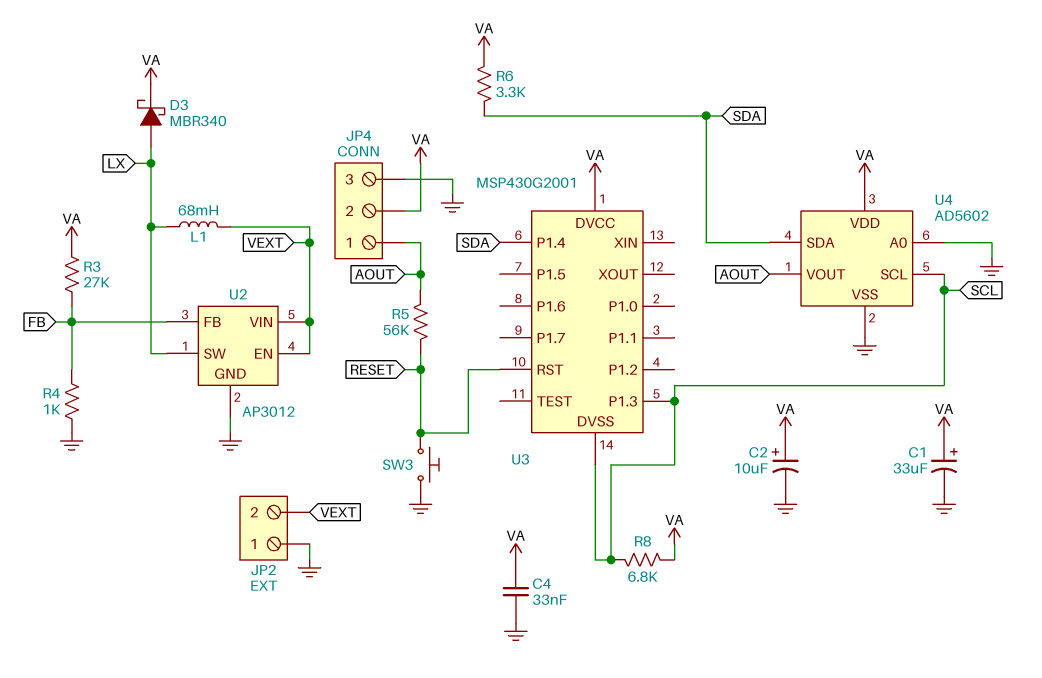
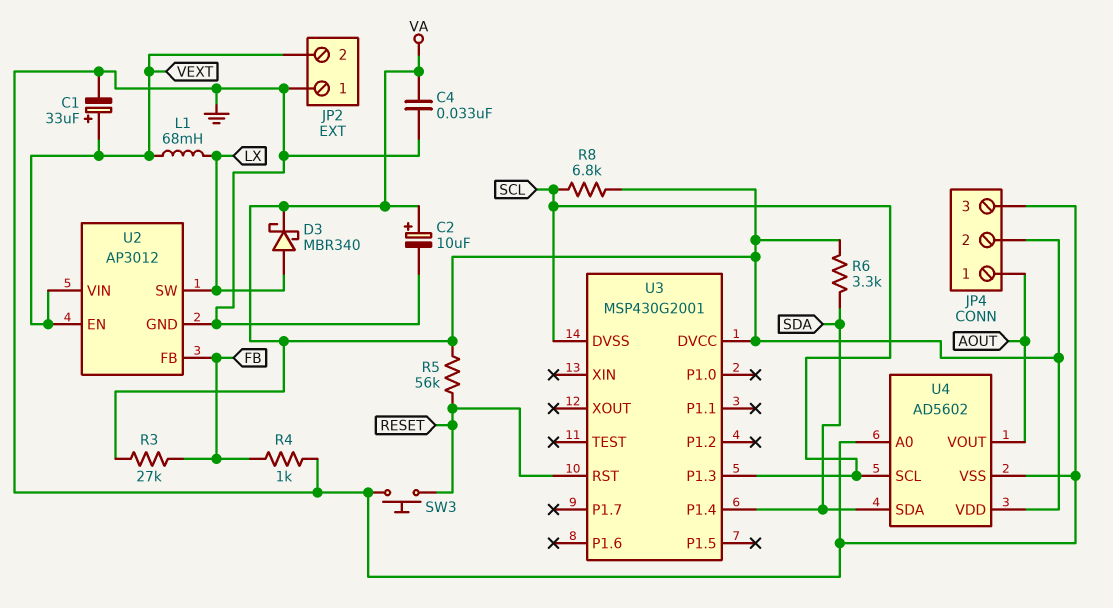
C1: 33uF (plus VA, minus GND) -> 33uF (plus VEXT, minus GND)
R5: 56k (AOUT, RESET) -> 56k (RESET, VA)

